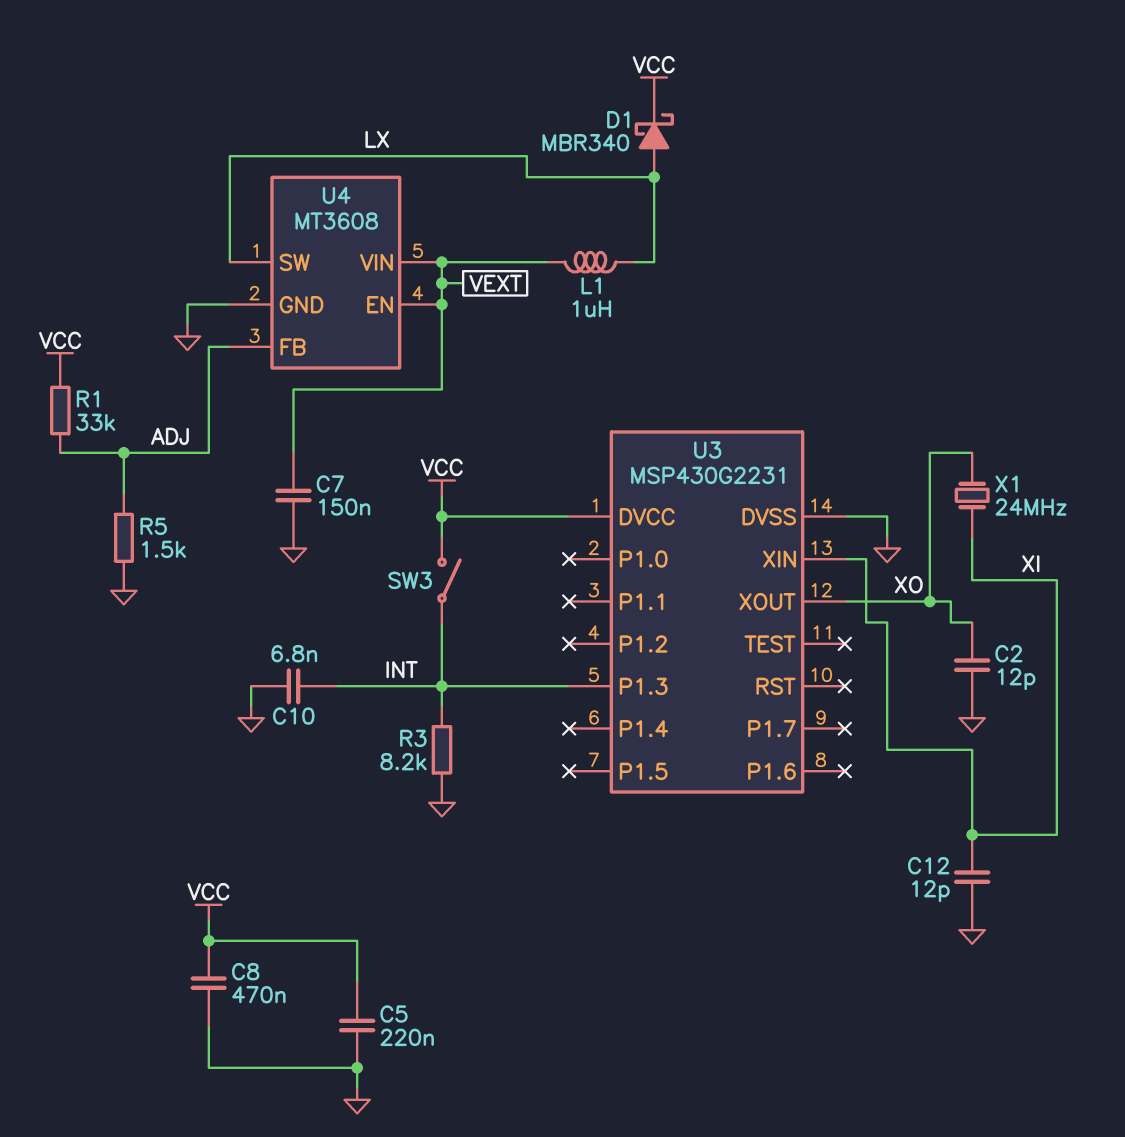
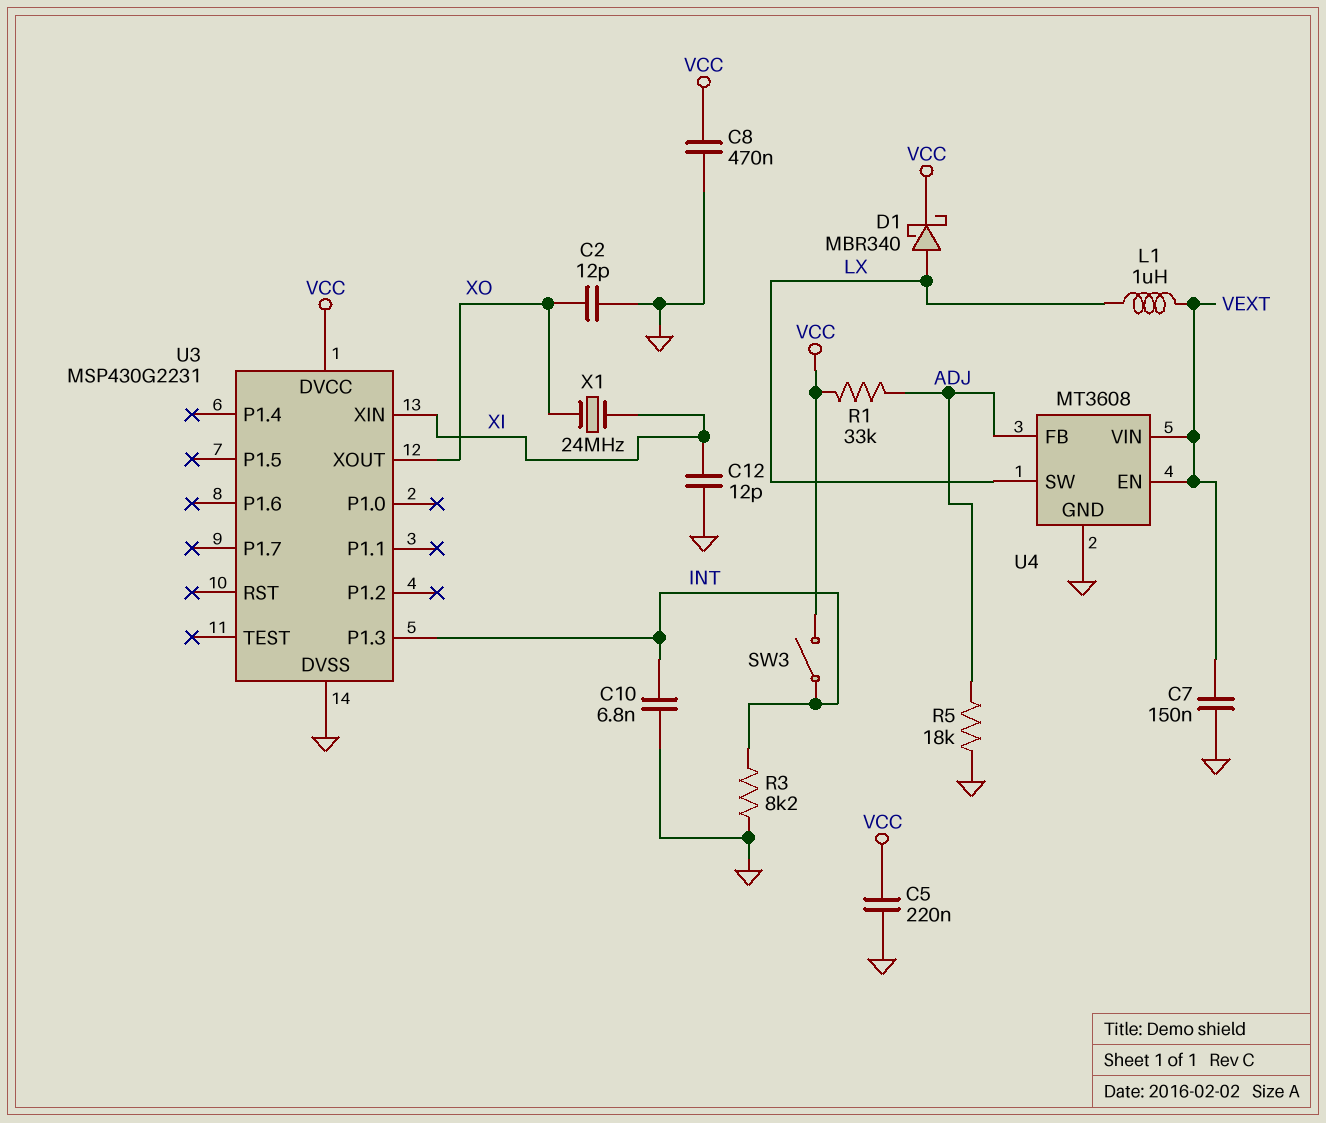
R5: 1.5k (ADJ, GND) -> 18k (ADJ, GND)

